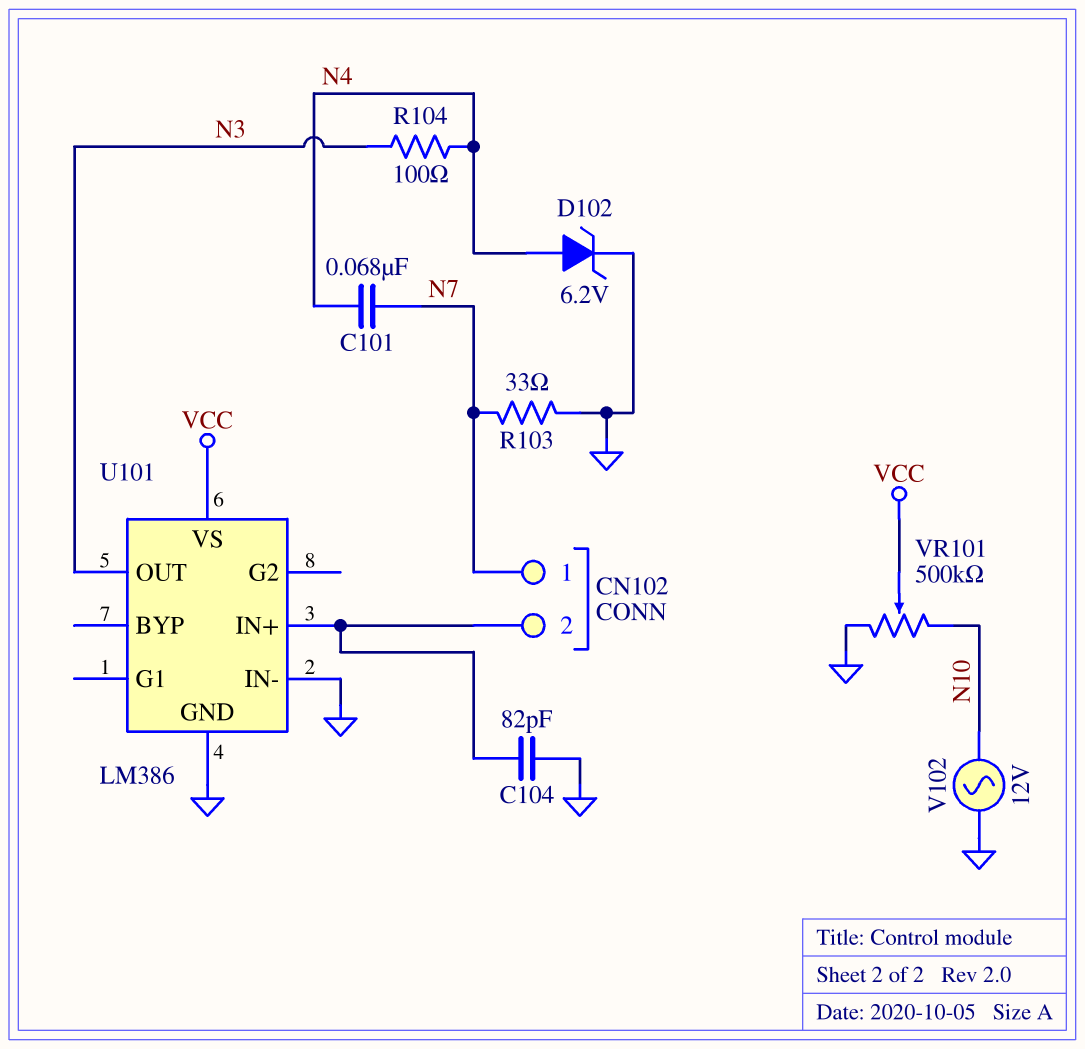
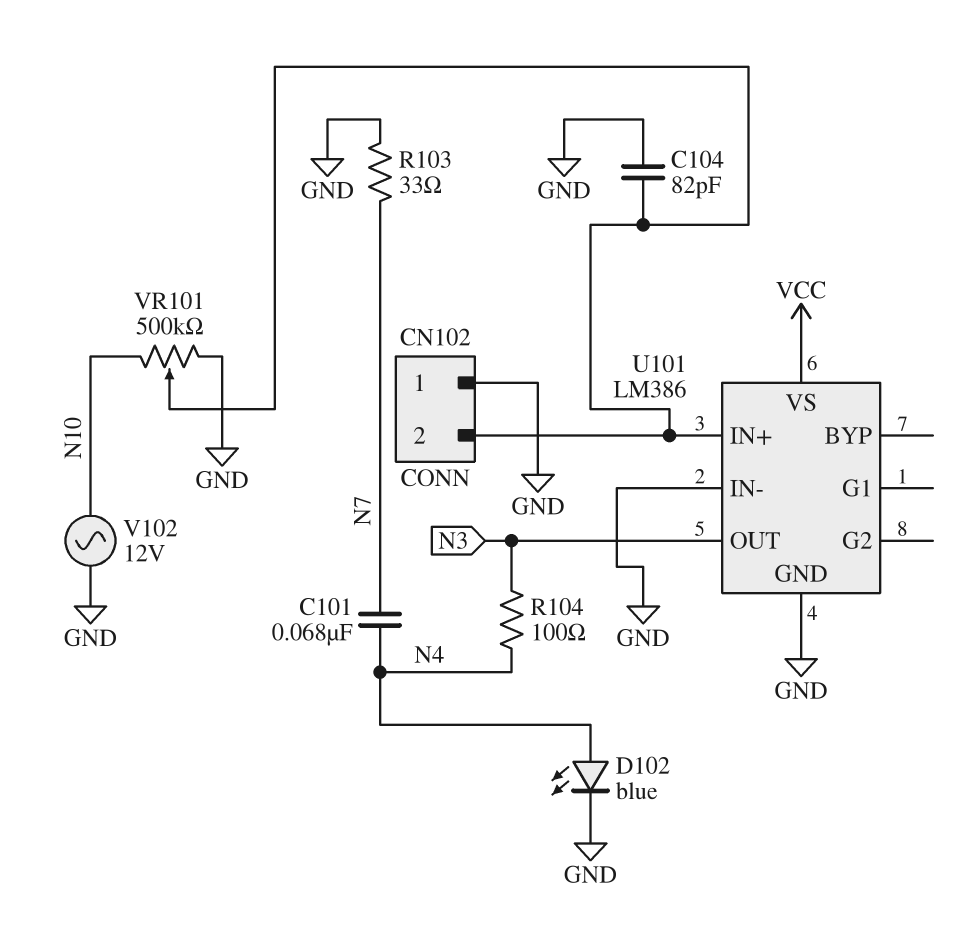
CN102 pin 1: N7 -> GND
D102: zener 6.2V (A N4, K GND) -> LED blue (A N4, K GND)
VR101: 500k (GND, N10, wiper VCC) -> 500k (GND, N10, wiper CN102/2)

